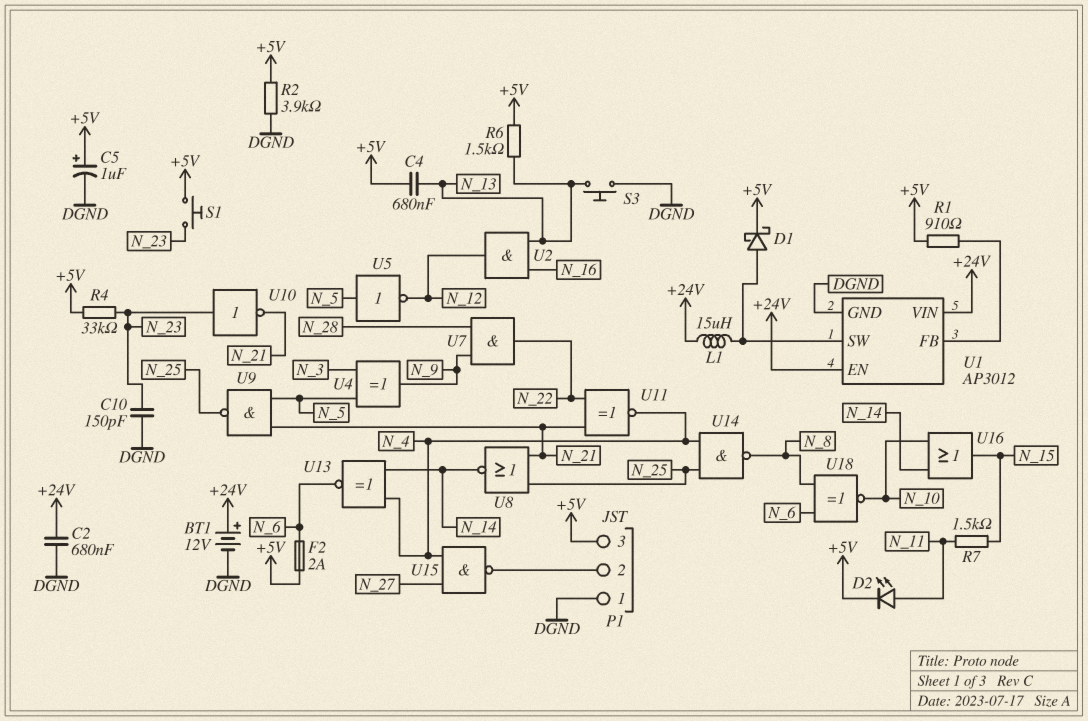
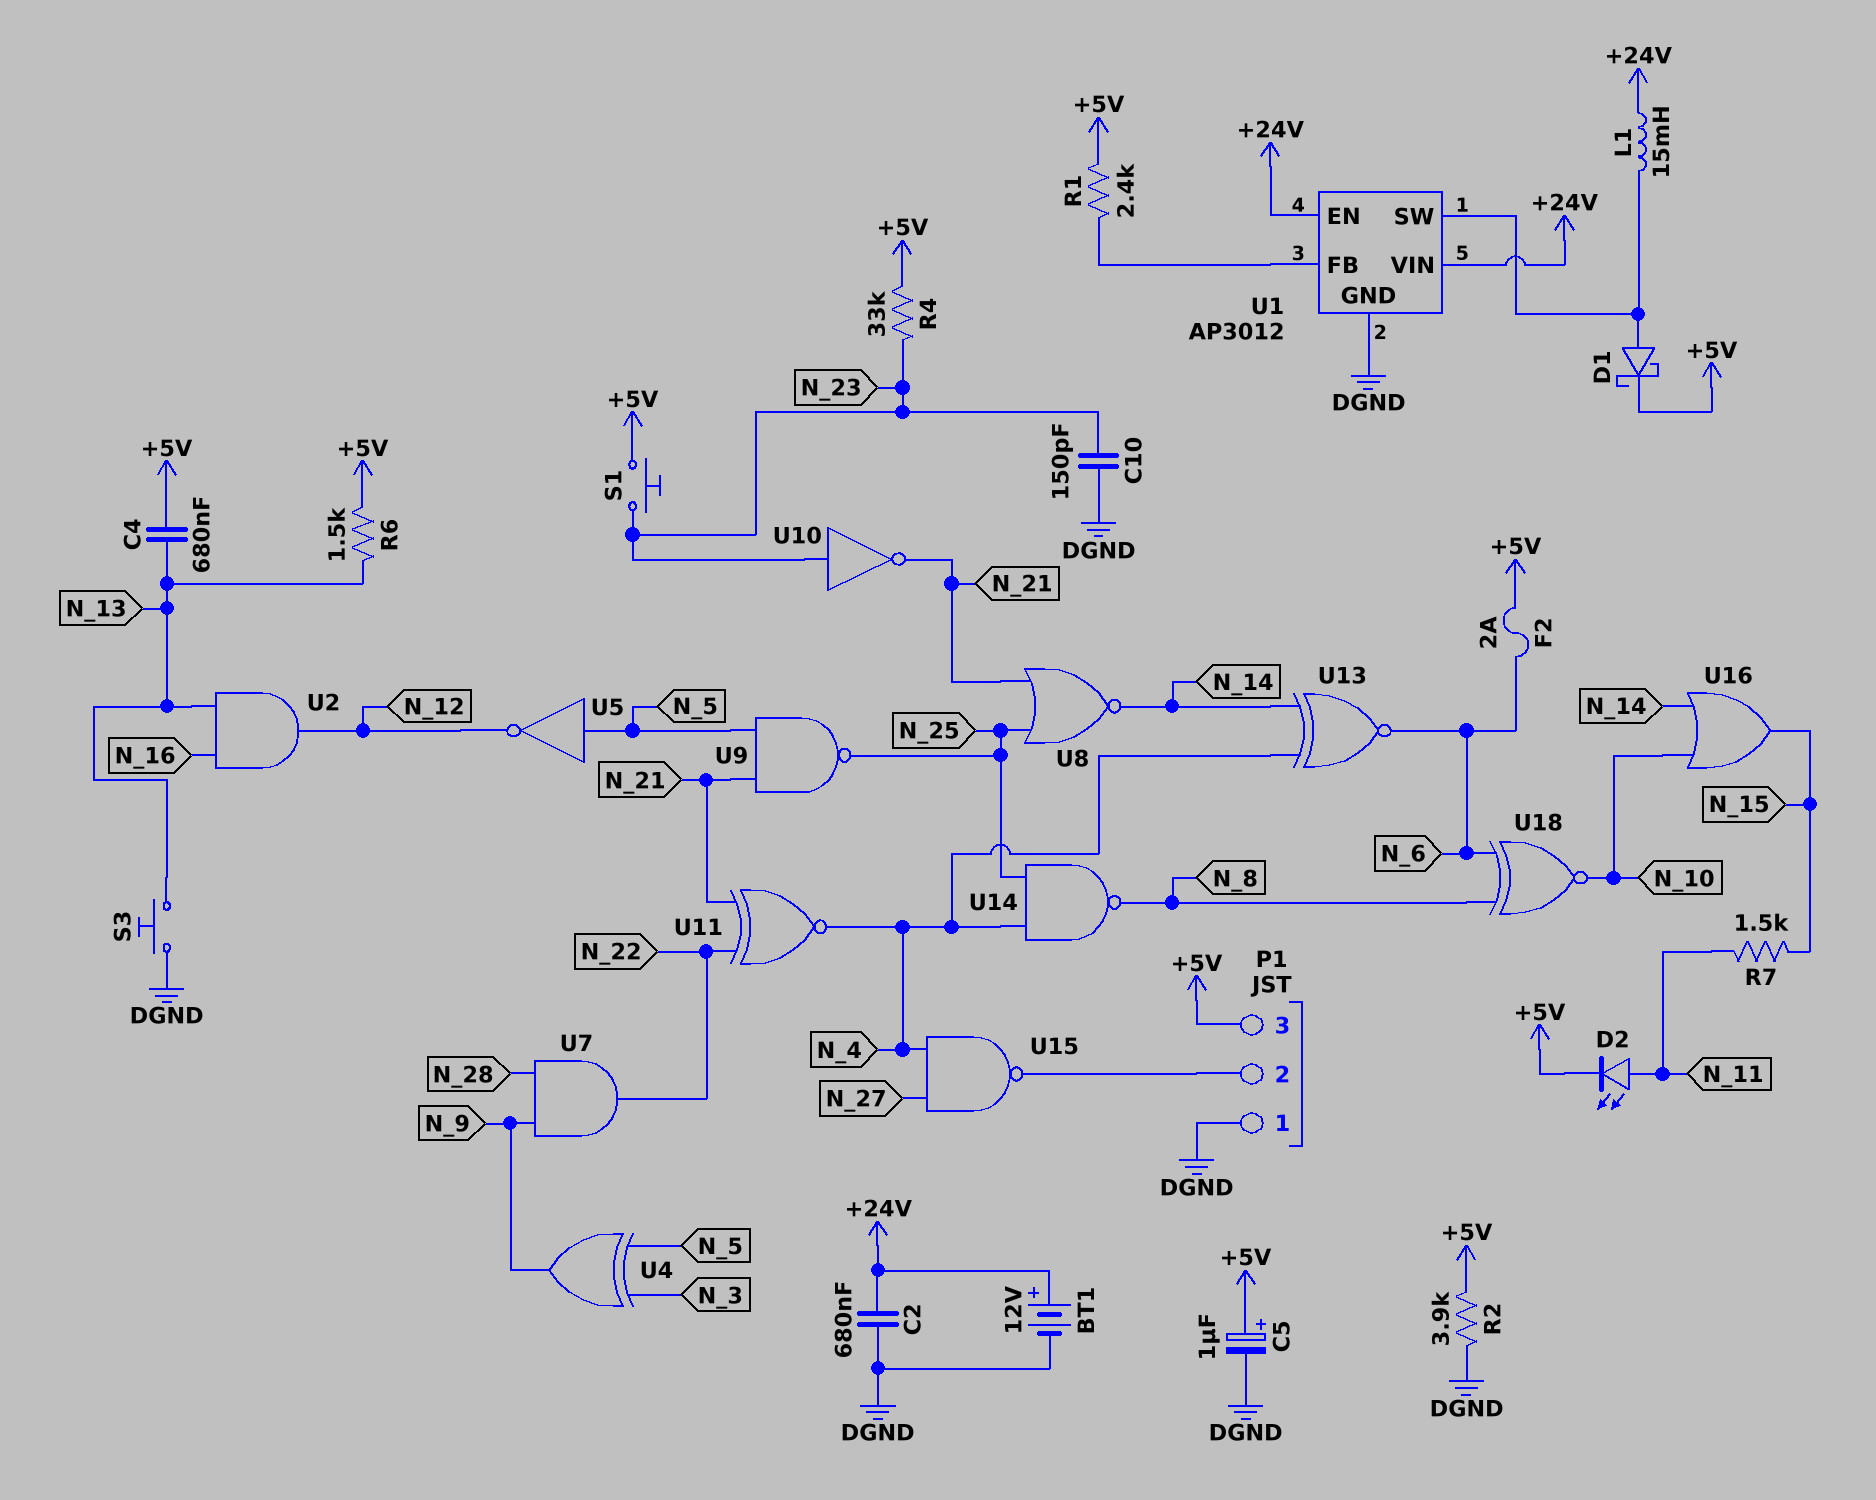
L1: 15uH (+24V, U1/SW) -> 15mH (+24V, U1/SW)
R1: 910 (+5V, U1/FB) -> 2.4k (+5V, U1/FB)

